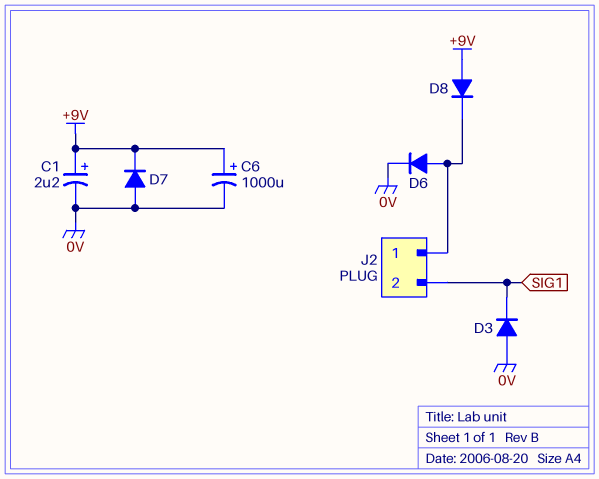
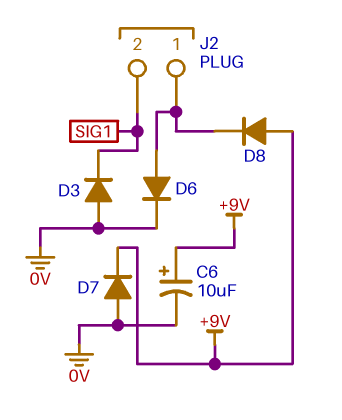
C1: 2.2uF (plus +9V, minus 0V) -> none
C6: 1000uF (plus +9V, minus 0V) -> 10uF (plus +9V, minus 0V)

